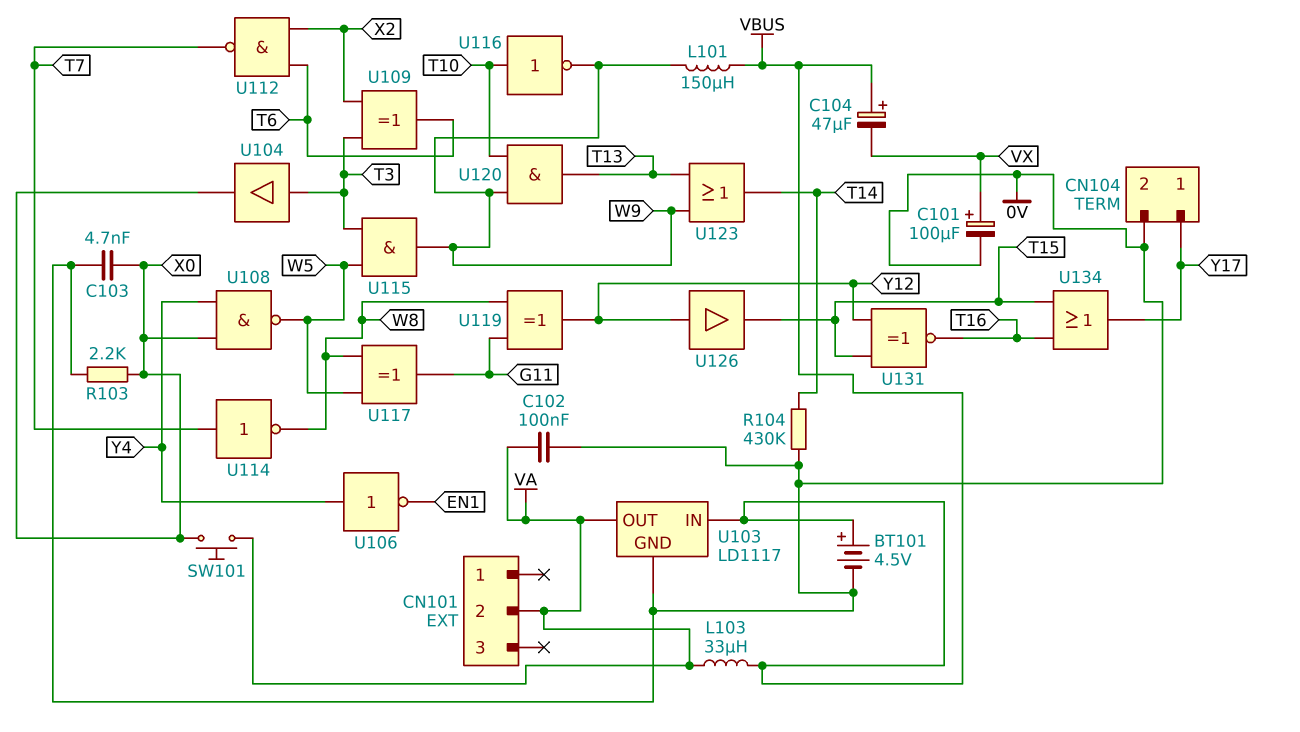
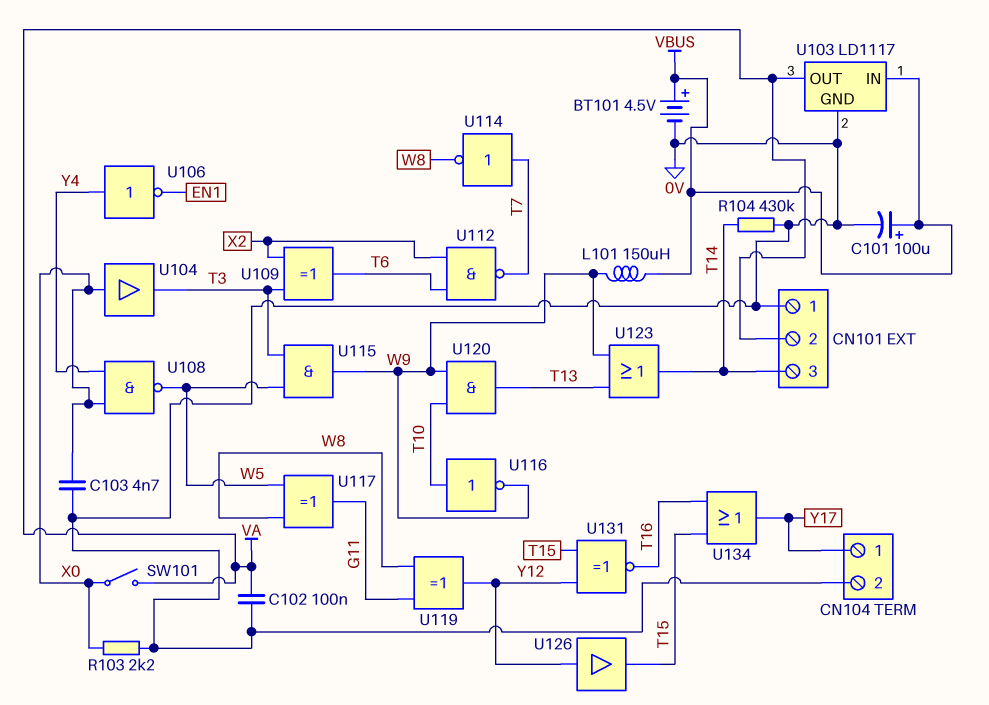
C101: 100uF (plus VX, minus 0V) -> 100uF (plus VBUS, minus 0V)
C104: 47uF (plus VBUS, minus VX) -> none
CN101 pin 1: none -> 0V
CN101 pin 3: none -> T14
L103: 33uH (VA, VBUS) -> none
SW101: button (VA, X0) -> switch (VA, X0)
U104: buffer (in T3, out X0) -> buffer (in X0, out T3)

